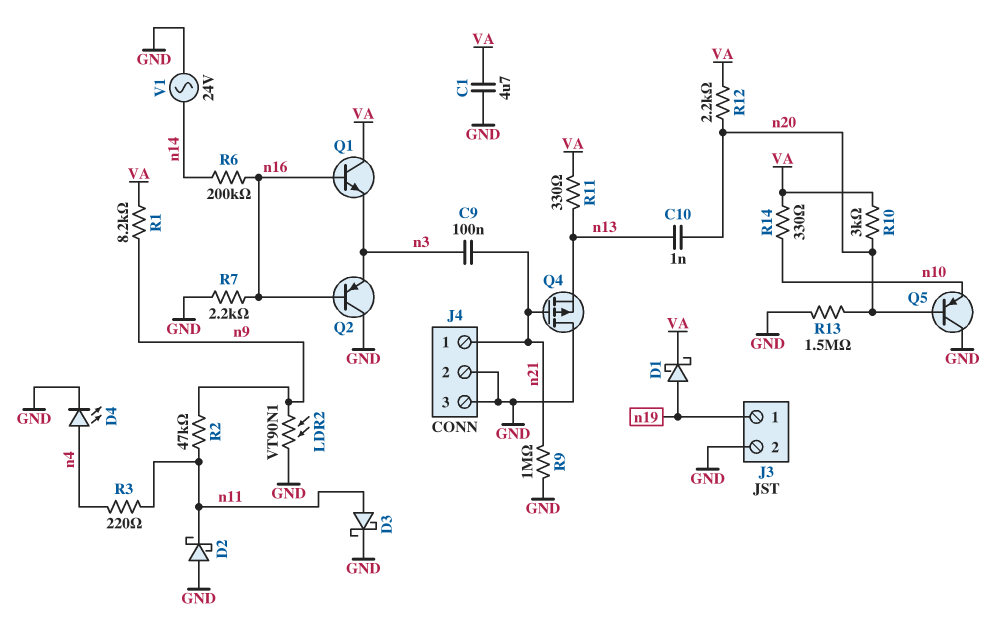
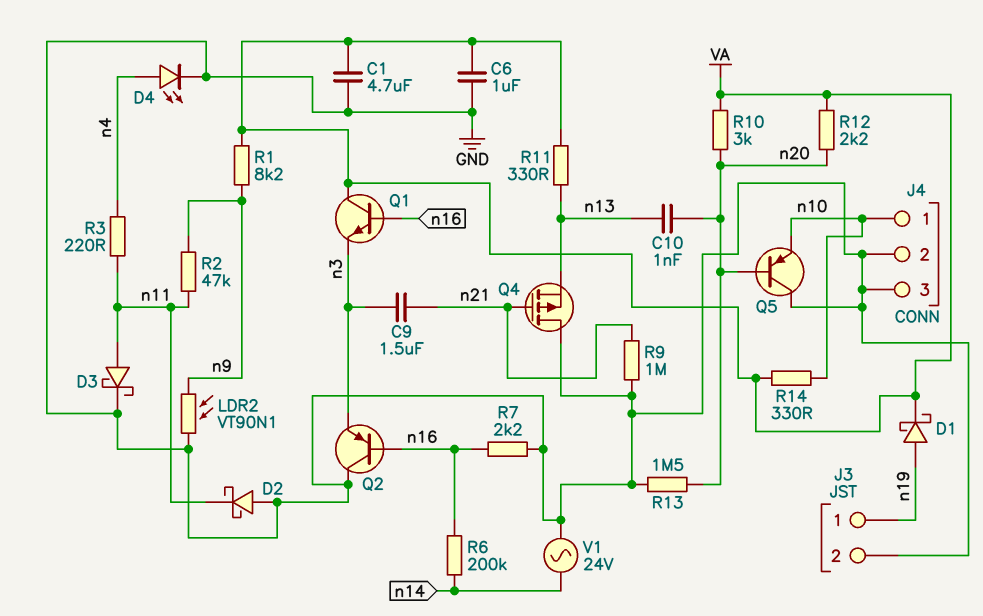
C6: none -> 1uF (GND, VA)
C9: 100nF (n3, n21) -> 1.5uF (n3, n21)
J4 pin 1: n21 -> n10

